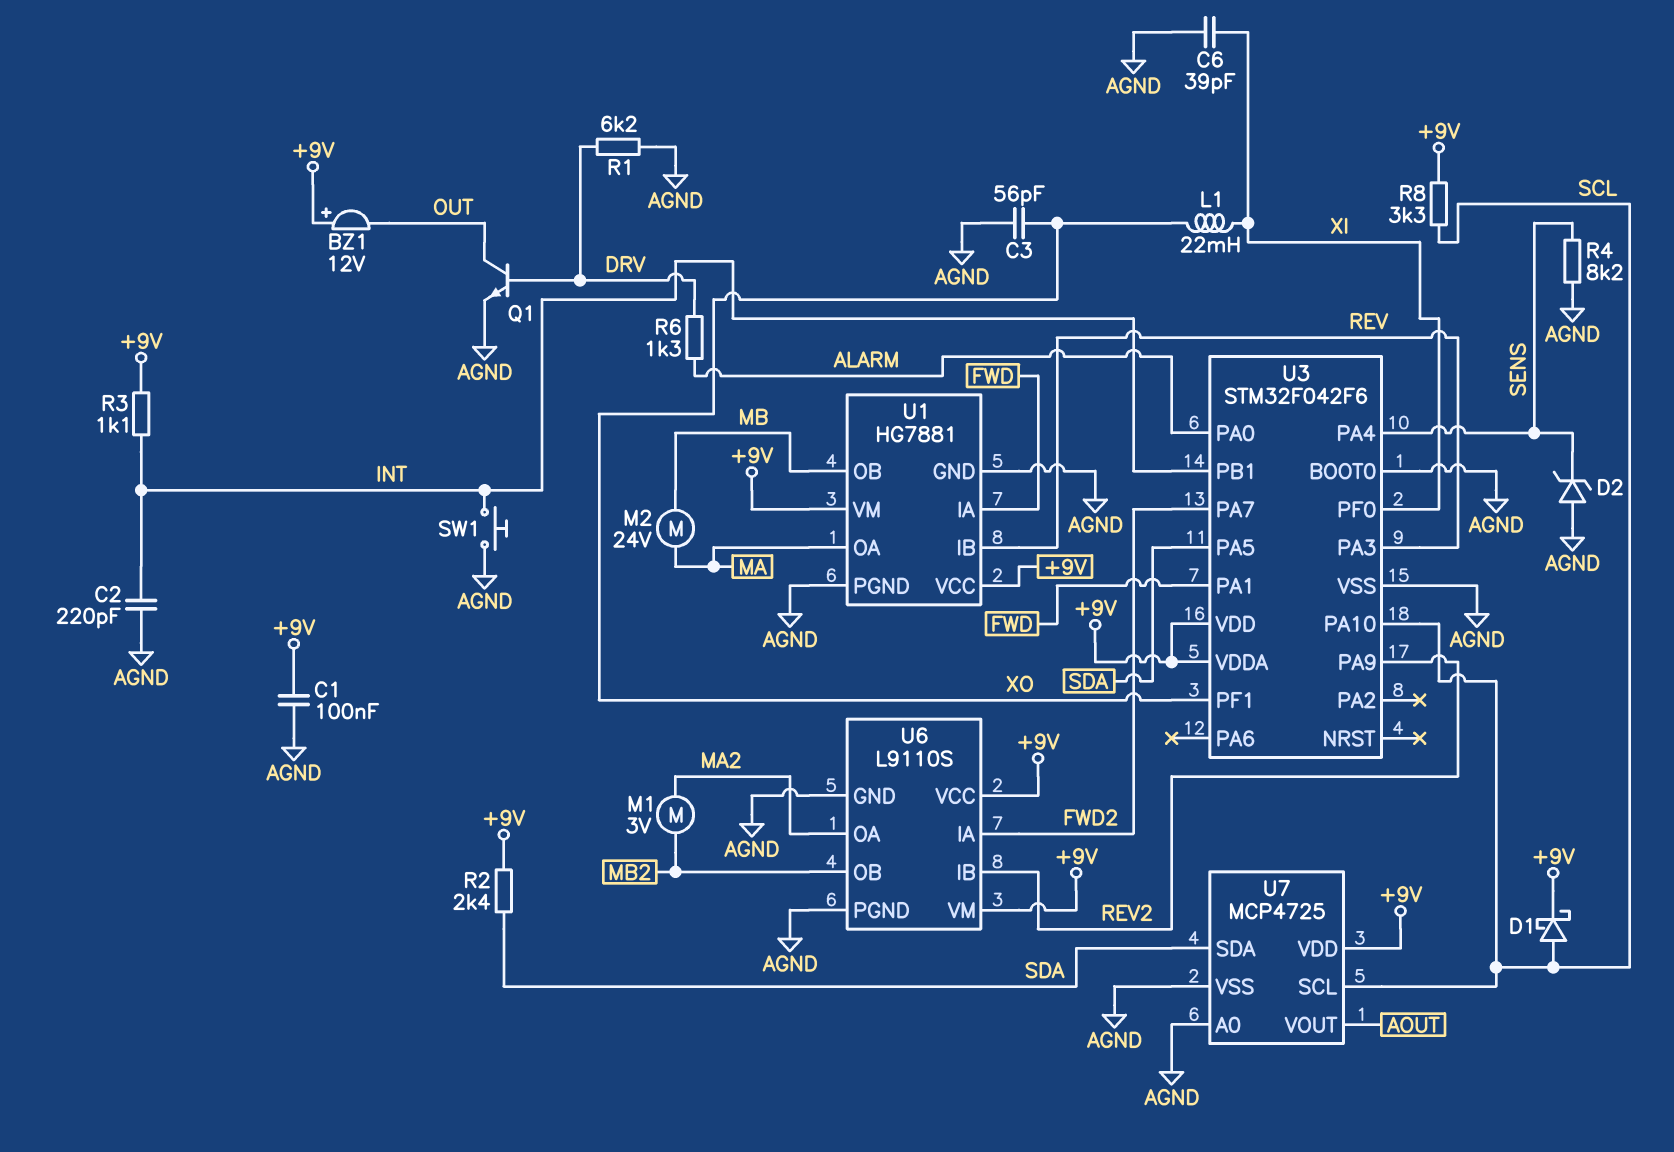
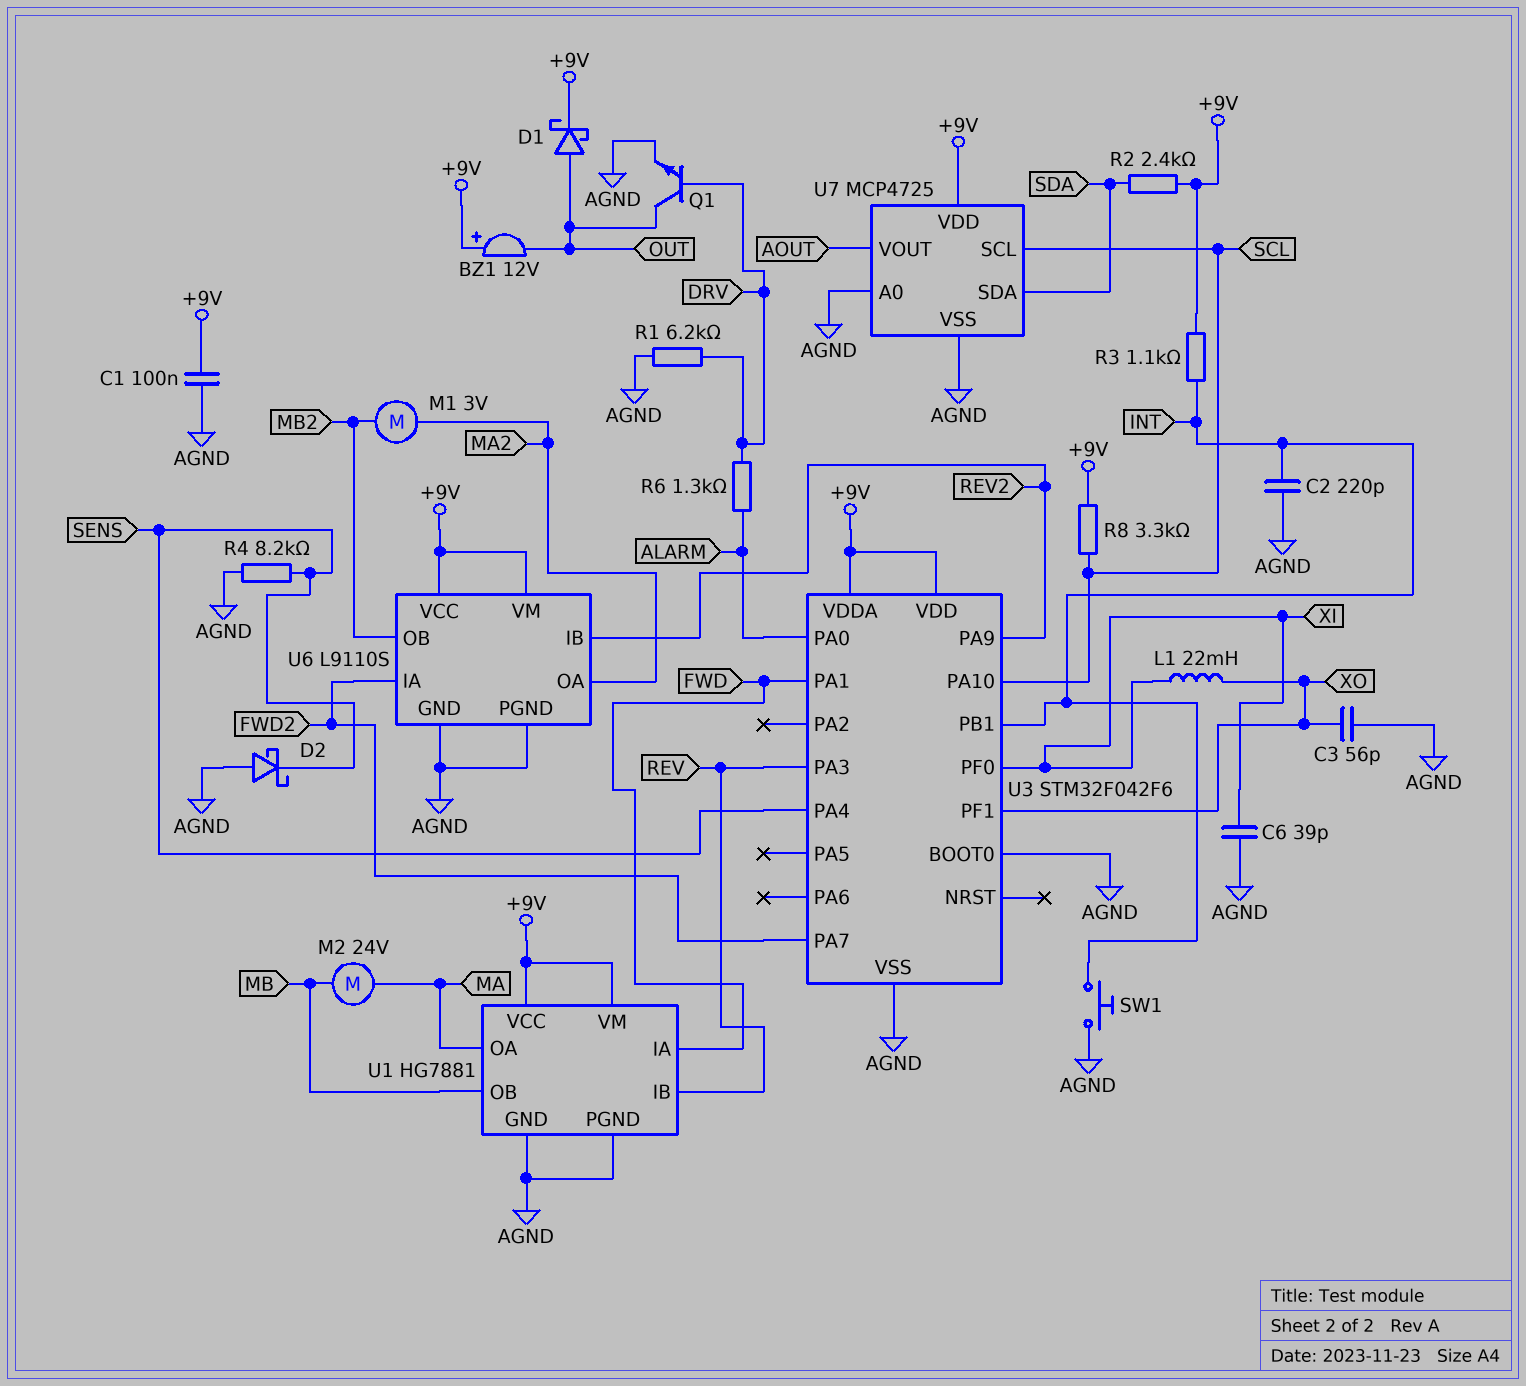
D1: schottky (A SCL, K +9V) -> schottky (A OUT, K +9V)
D2: zener (A AGND, K SENS) -> schottky (A AGND, K SENS)
U3 pin PA5: SDA -> none

